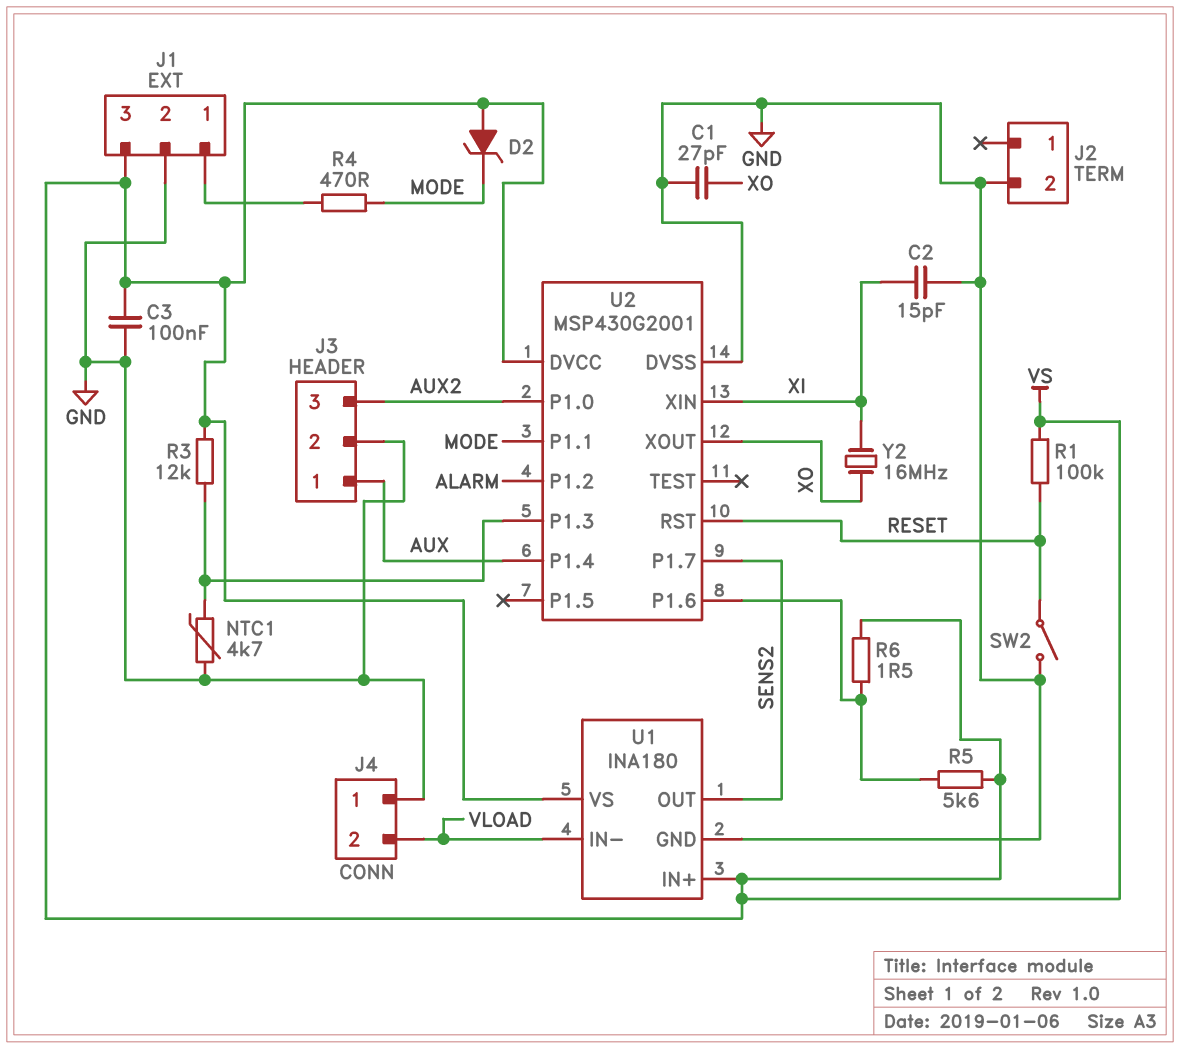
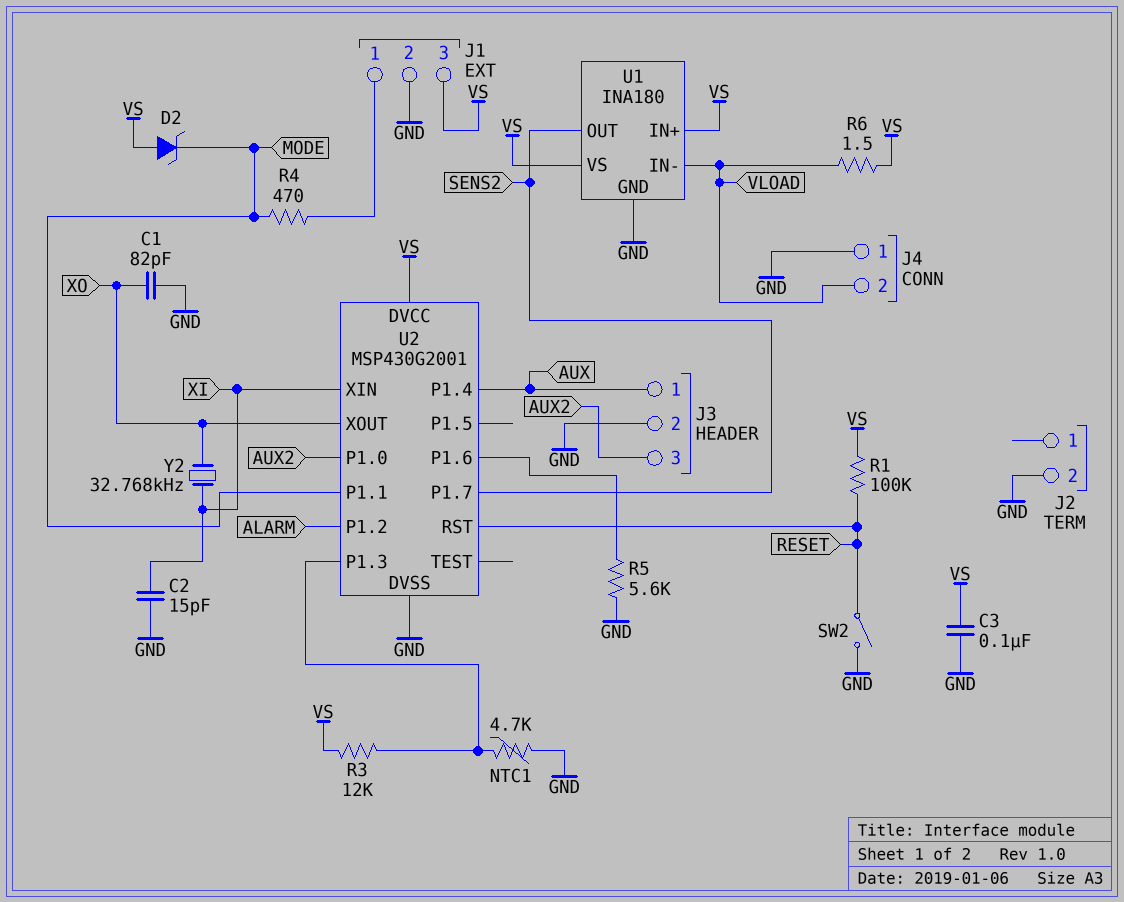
C1: 27pF (GND, XO) -> 82pF (GND, XO)
R5: 5.6k (U2/P1.6, VS) -> 5.6k (GND, U2/P1.6)
R6: 1.5 (U2/P1.6, VS) -> 1.5 (VLOAD, VS)
Y2: 16MHz (XI, XO) -> 32.768kHz (XI, XO)

